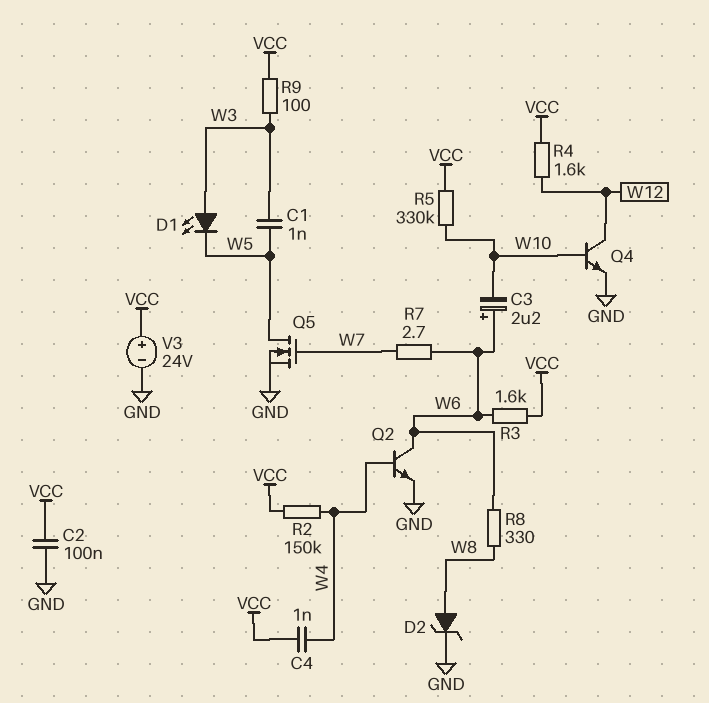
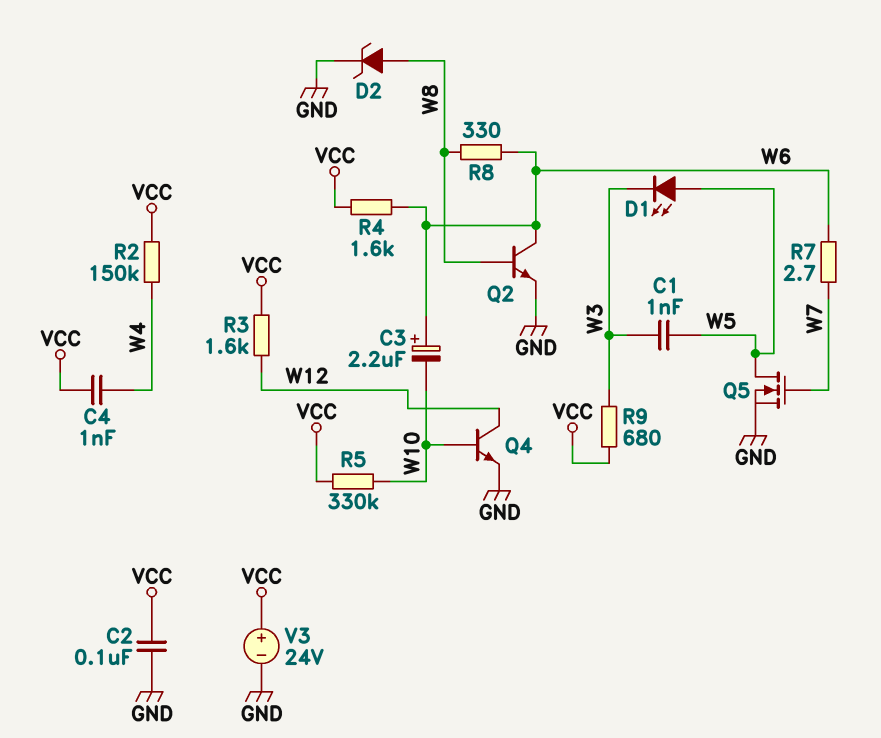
D1: LED (A W3, K W5) -> LED (A W5, K W3)
Q2: NPN (B W4, C W6, E GND) -> NPN (B W8, C W6, E GND)
R3: 1.6k (VCC, W6) -> 1.6k (VCC, W12)
R4: 1.6k (VCC, W12) -> 1.6k (VCC, W6)
R9: 100 (VCC, W3) -> 680 (VCC, W3)

